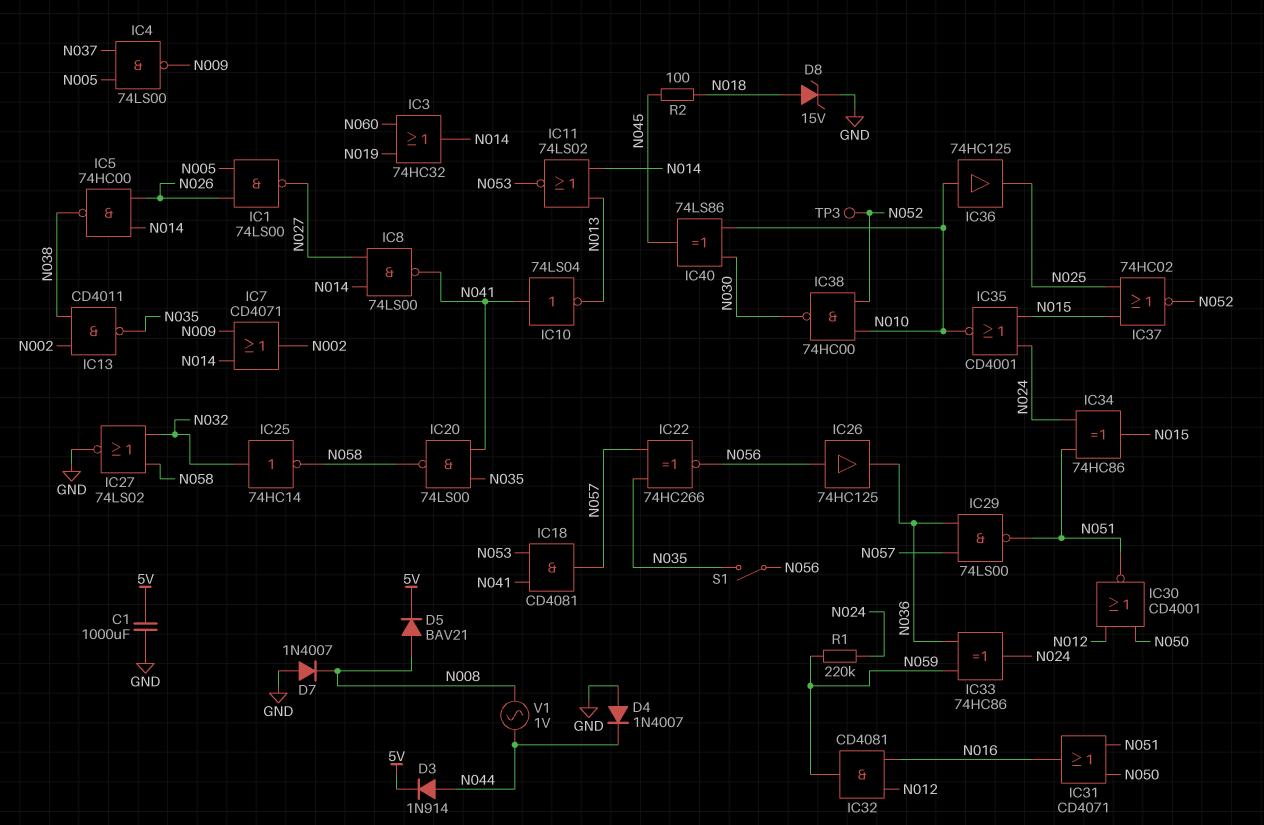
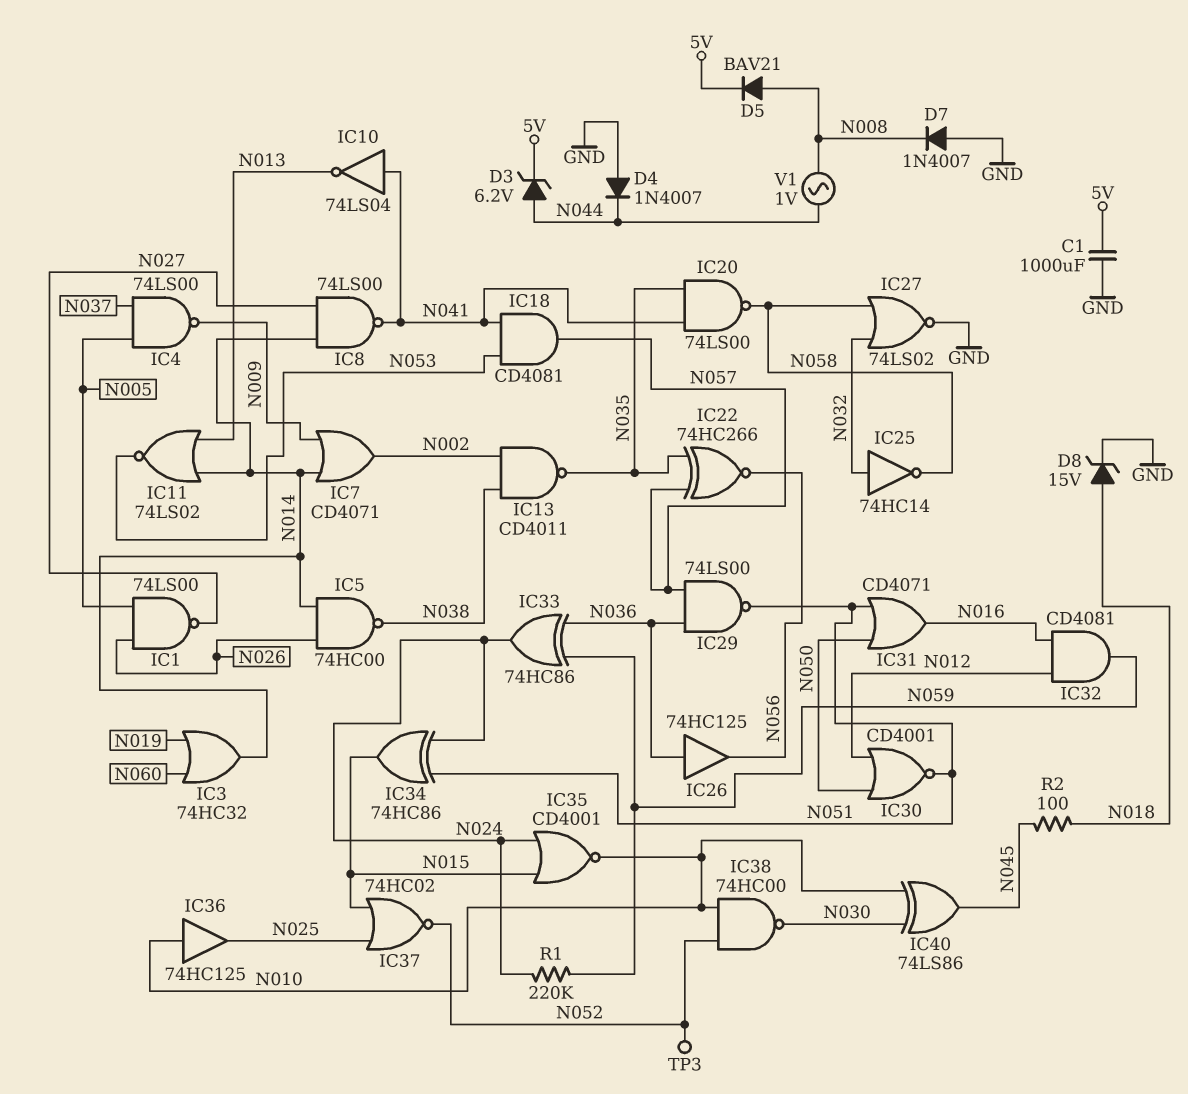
D3: diode 1N914 (A N044, K 5V) -> zener 6.2V (A N044, K 5V)
IC26: buffer 74HC125 (in N056, out N036) -> buffer 74HC125 (in N036, out N056)
S1: switch (N035, N056) -> none

